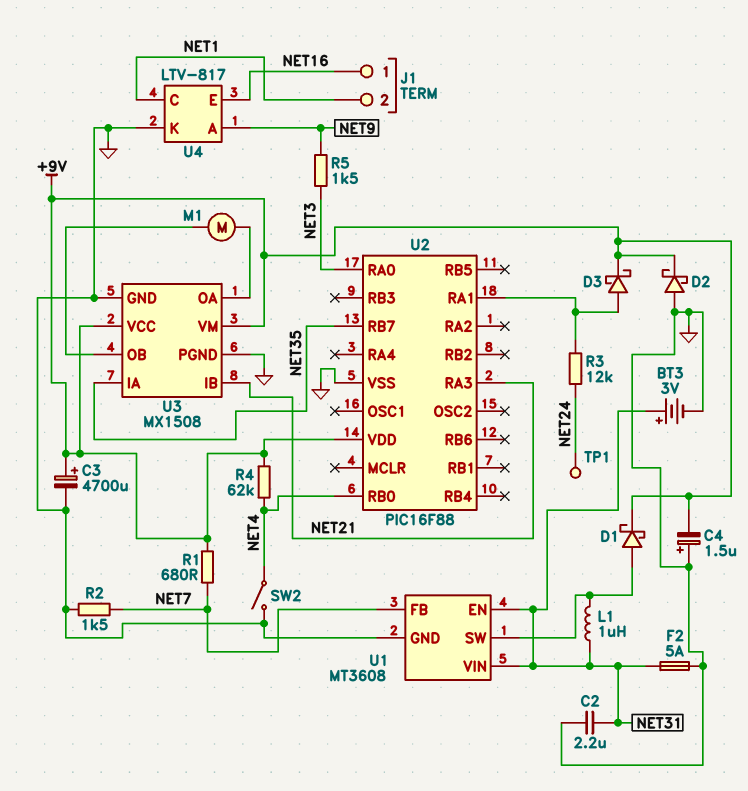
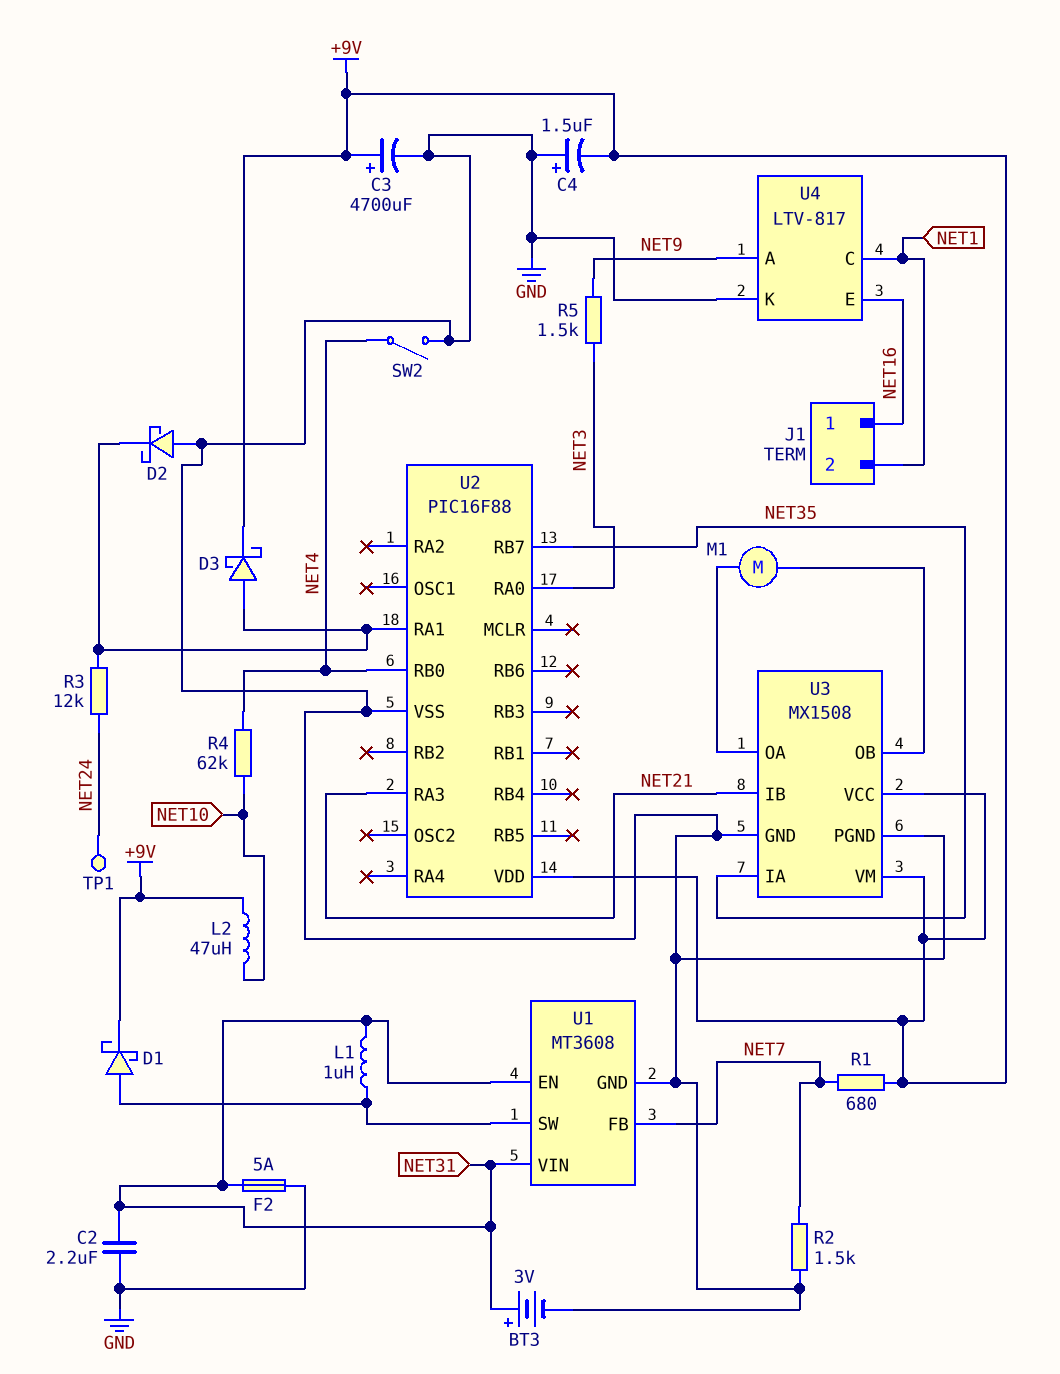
D2: schottky (A GND, K +9V) -> schottky (A GND, K U2/RA1)
L2: none -> 47uH (+9V, NET10)
R4: 62k (+9V, NET4) -> 62k (NET4, NET10)

